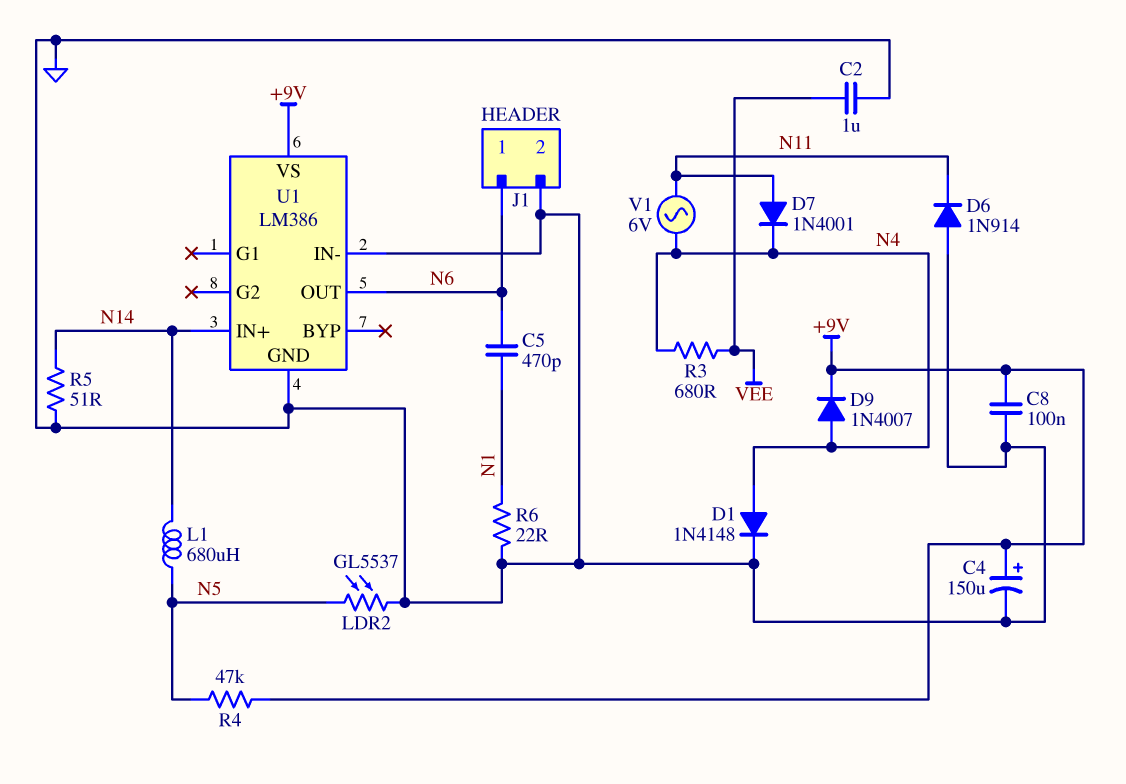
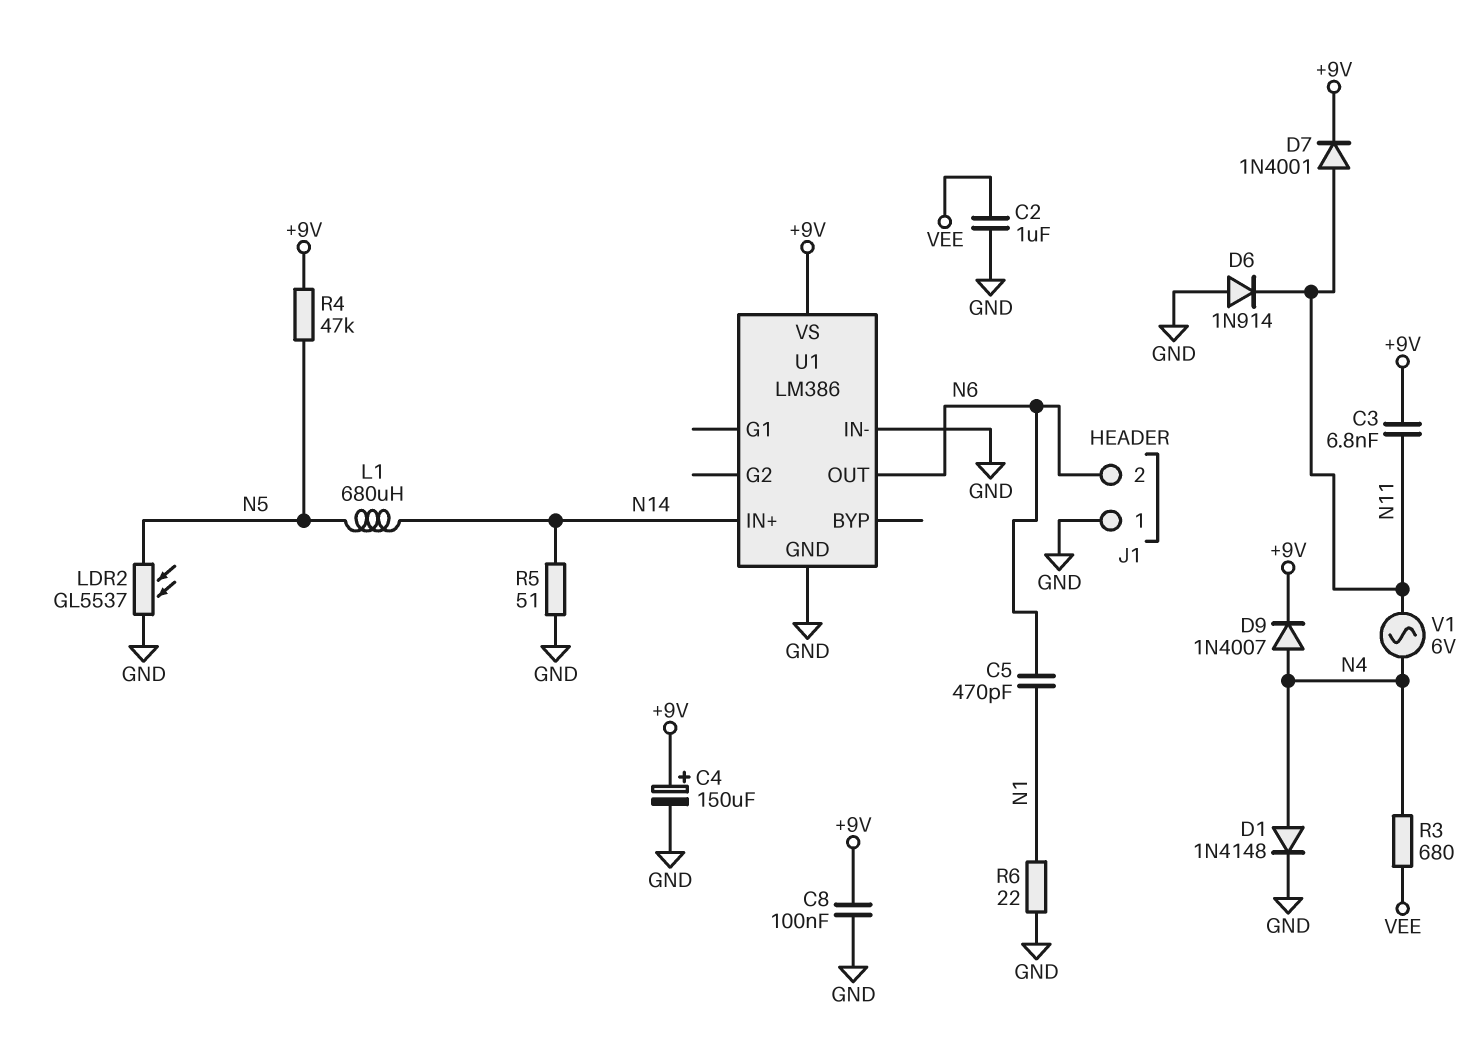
C3: none -> 6.8nF (+9V, N11)
D7: diode 1N4001 (A N11, K N4) -> diode 1N4001 (A N11, K +9V)
J1 pin 1: N6 -> GND
J1 pin 2: GND -> N6

